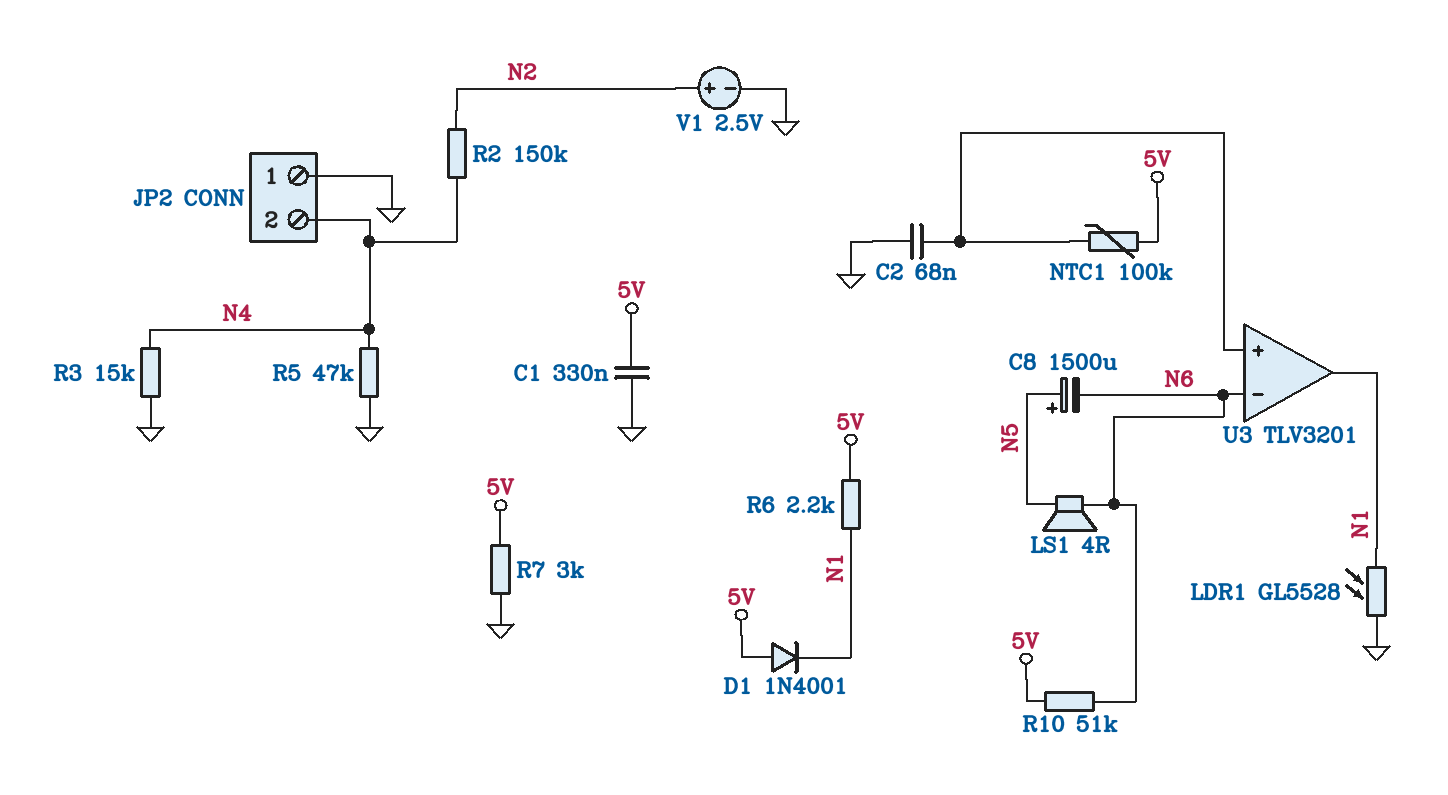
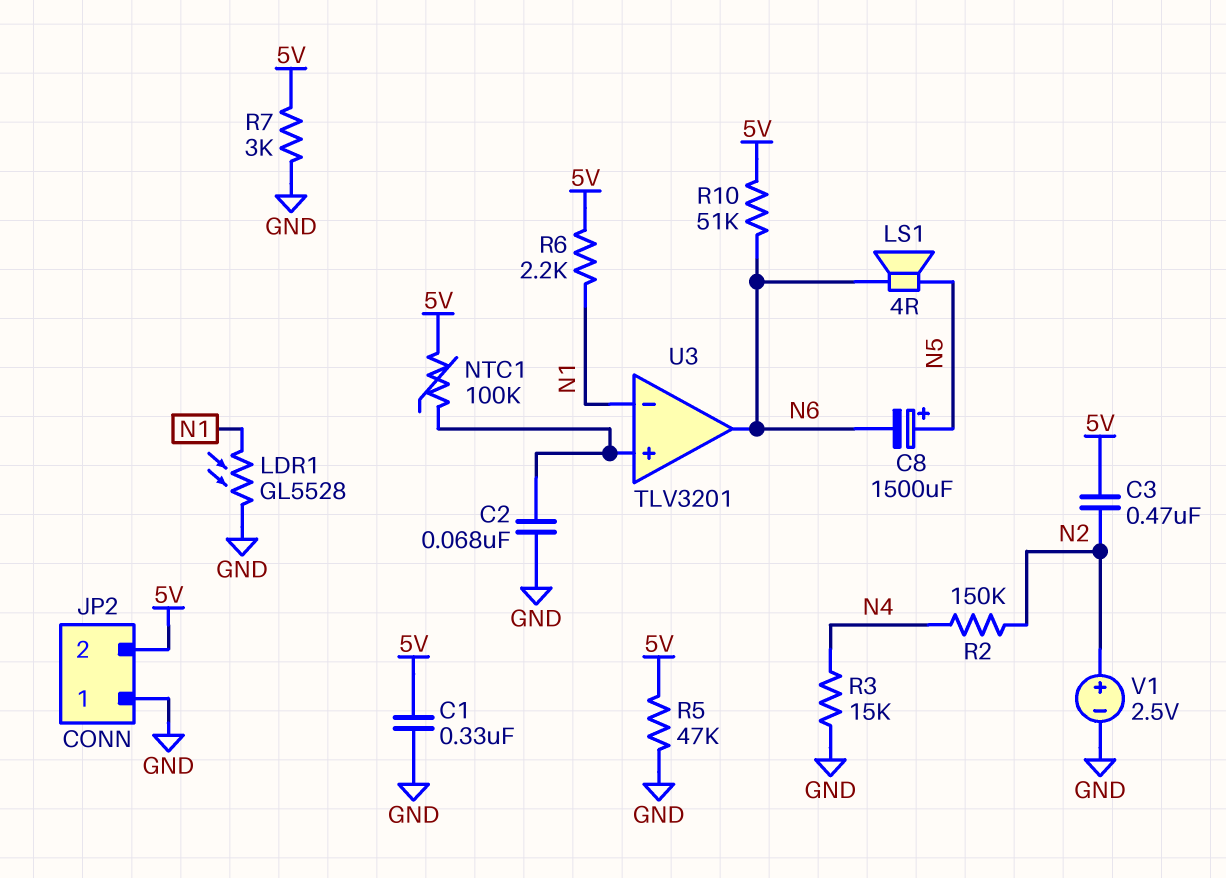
C3: none -> 470nF (5V, N2)
D1: diode 1N4001 (A 5V, K N1) -> none
JP2 pin 2: N4 -> 5V
R5: 47k (GND, N4) -> 47k (5V, GND)
U3 pin in-: N6 -> N1
U3 pin out: N1 -> N6

